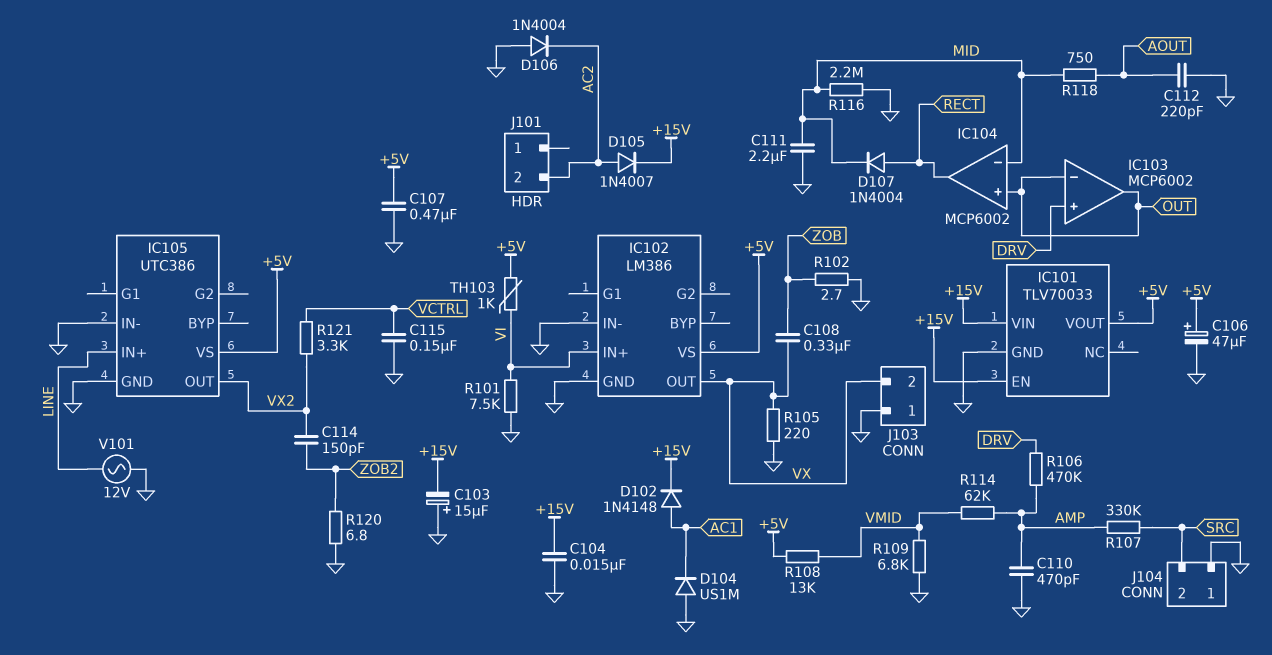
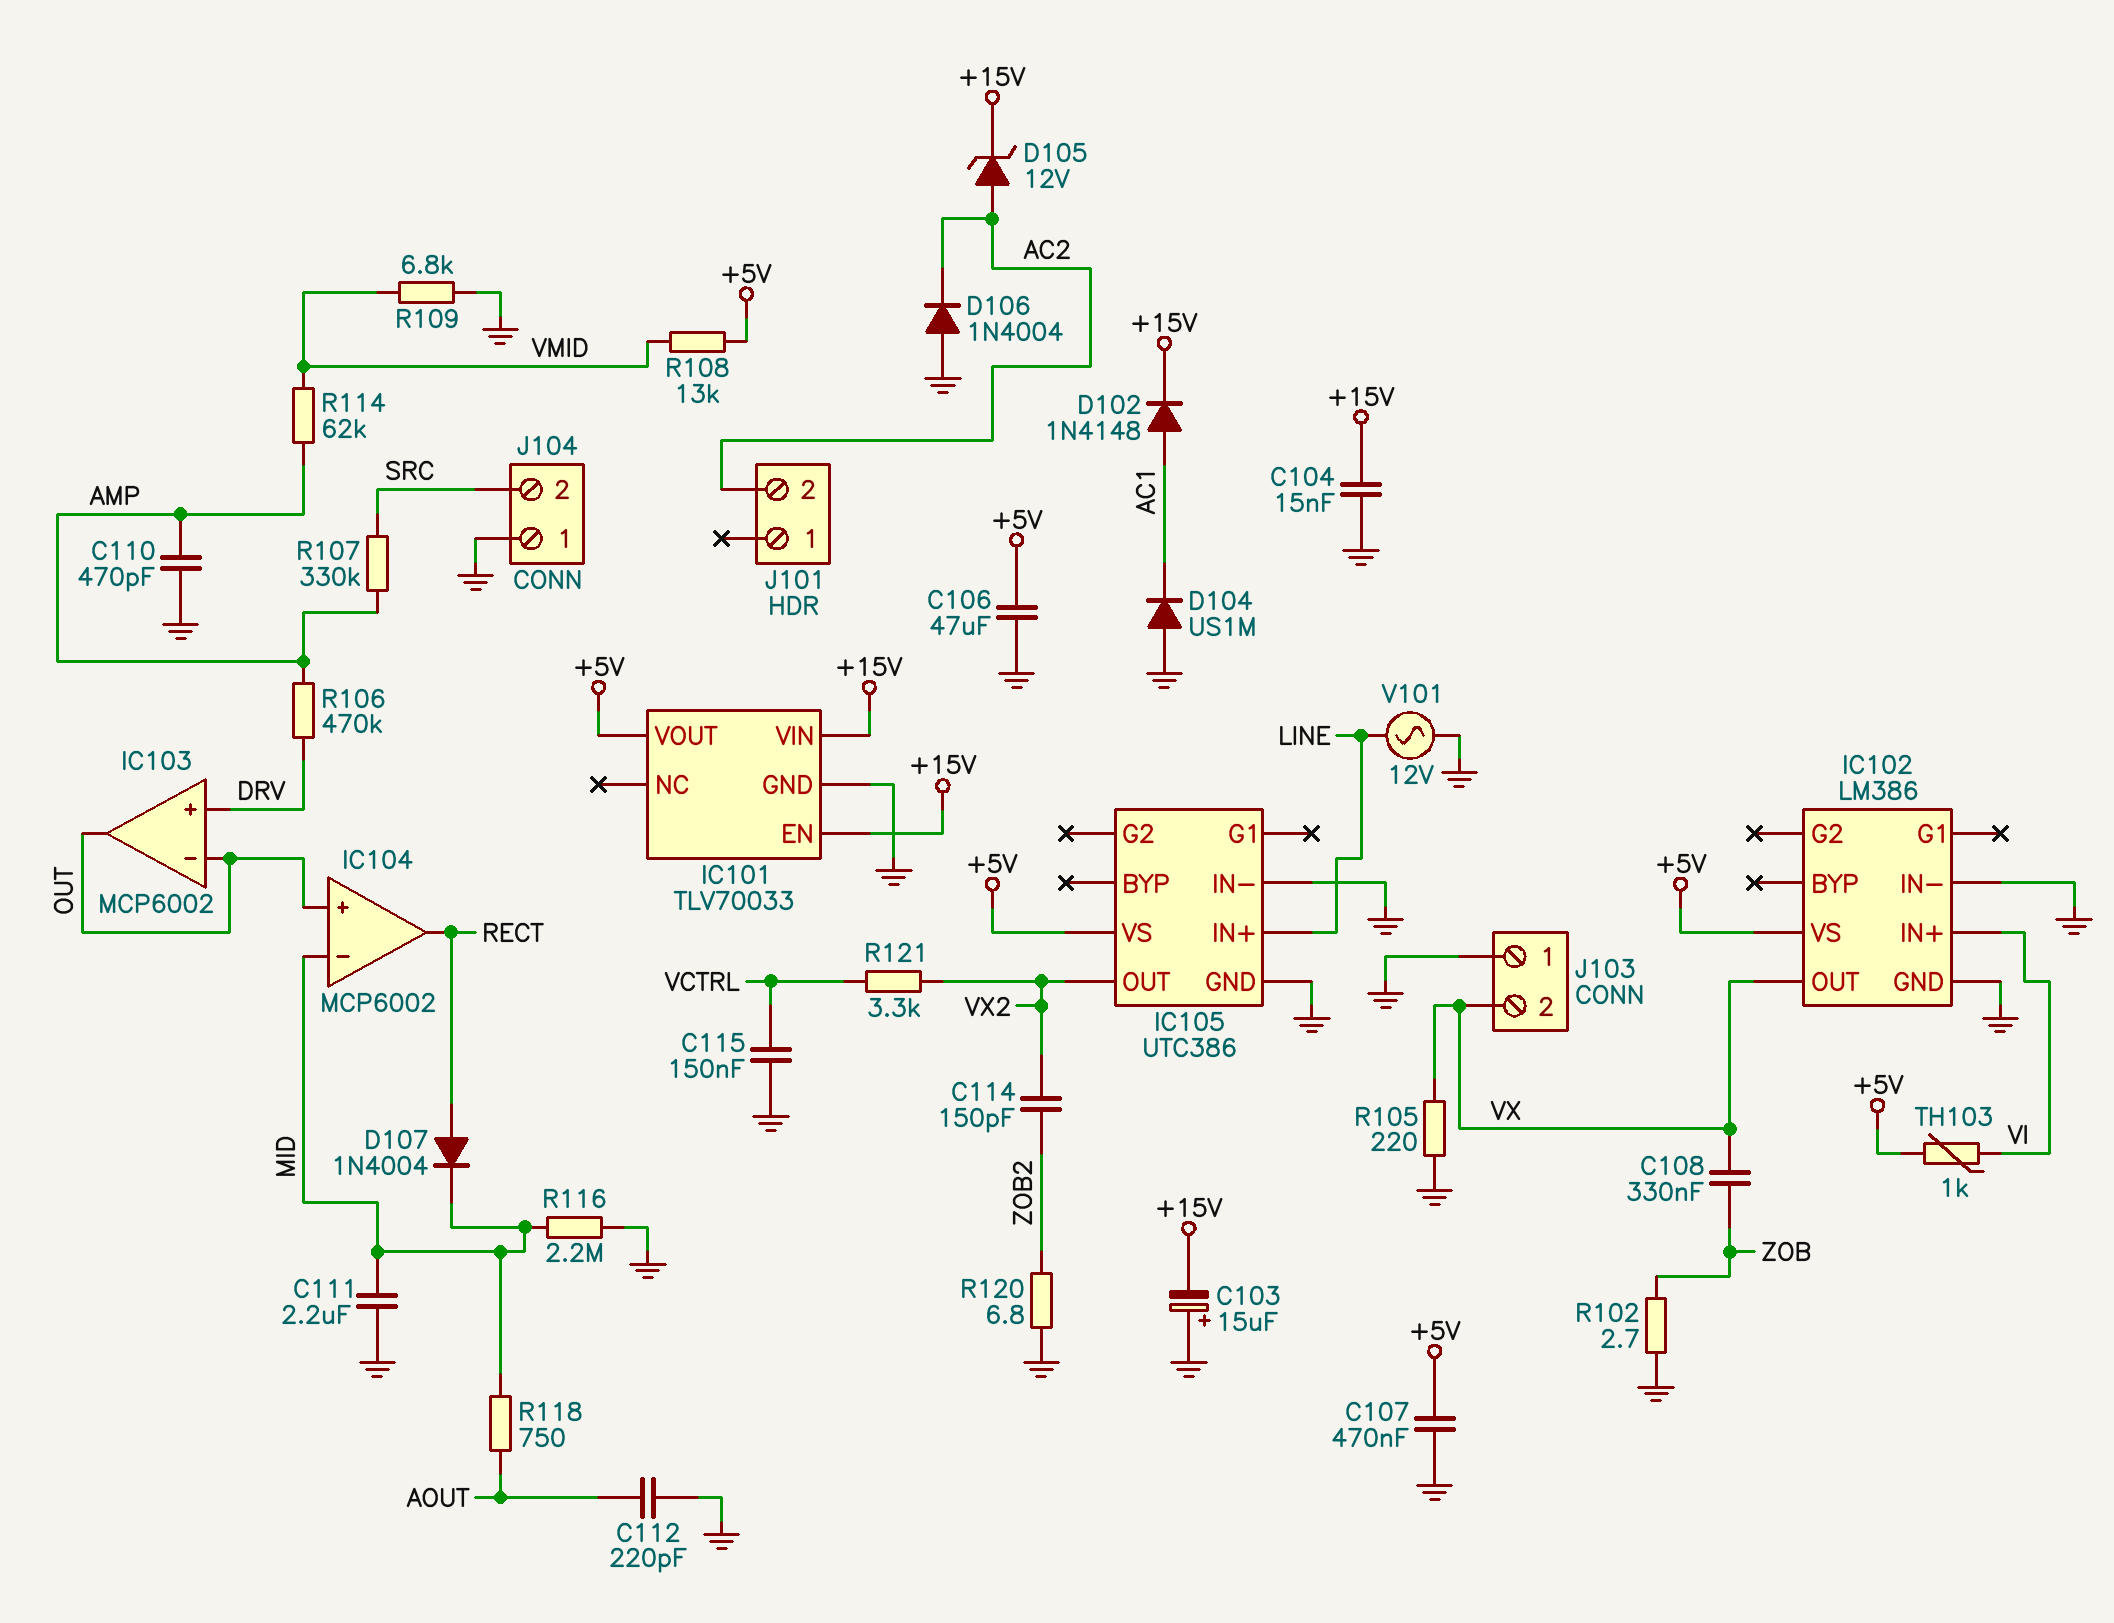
C106: 47uF (plus +5V, minus GND) -> 47uF (+5V, GND)
D105: diode 1N4007 (A AC2, K +15V) -> zener 12V (A AC2, K +15V)
R101: 7.5k (GND, VI) -> none

